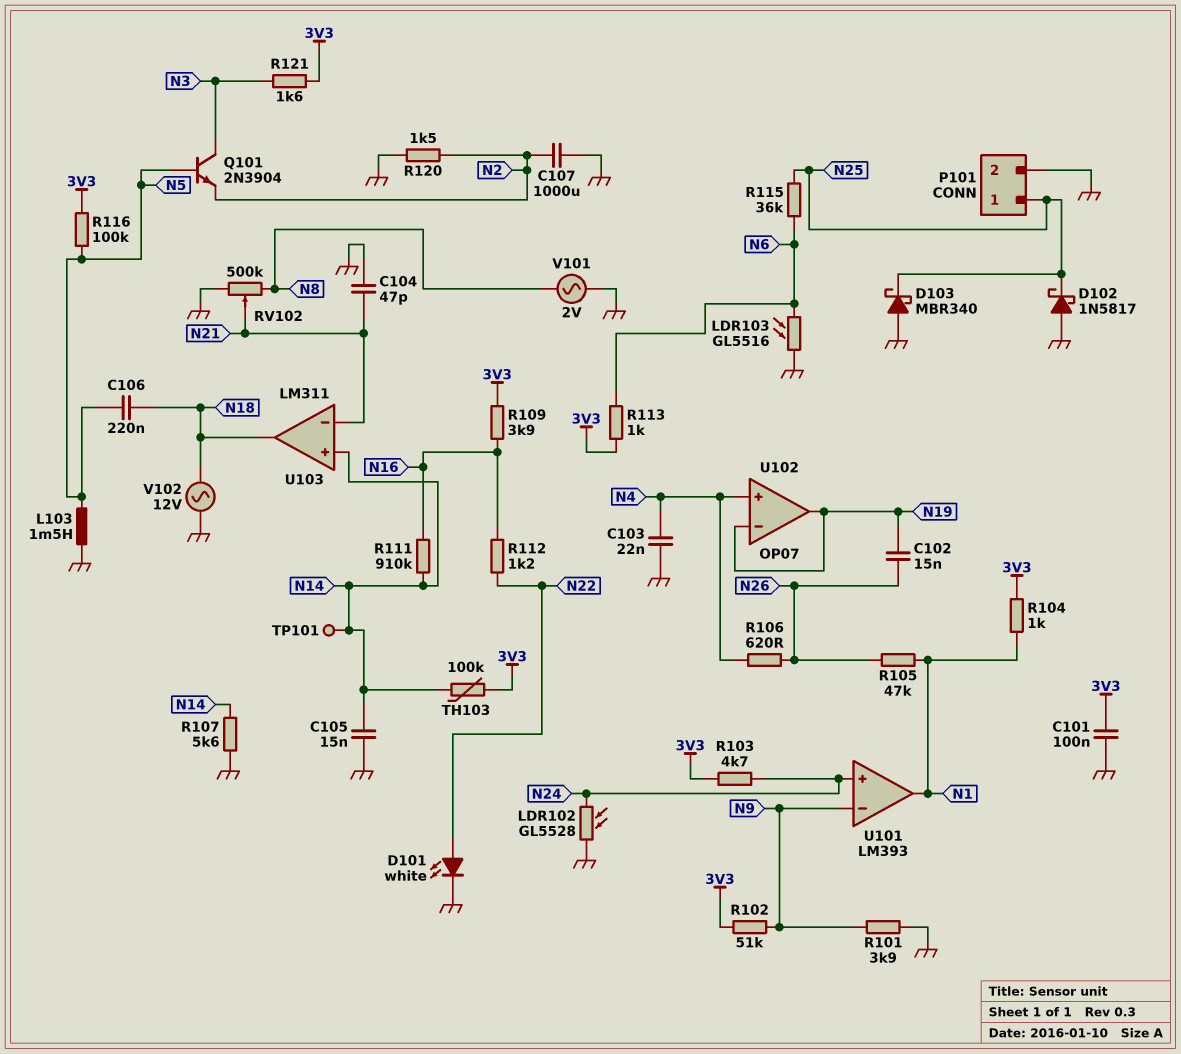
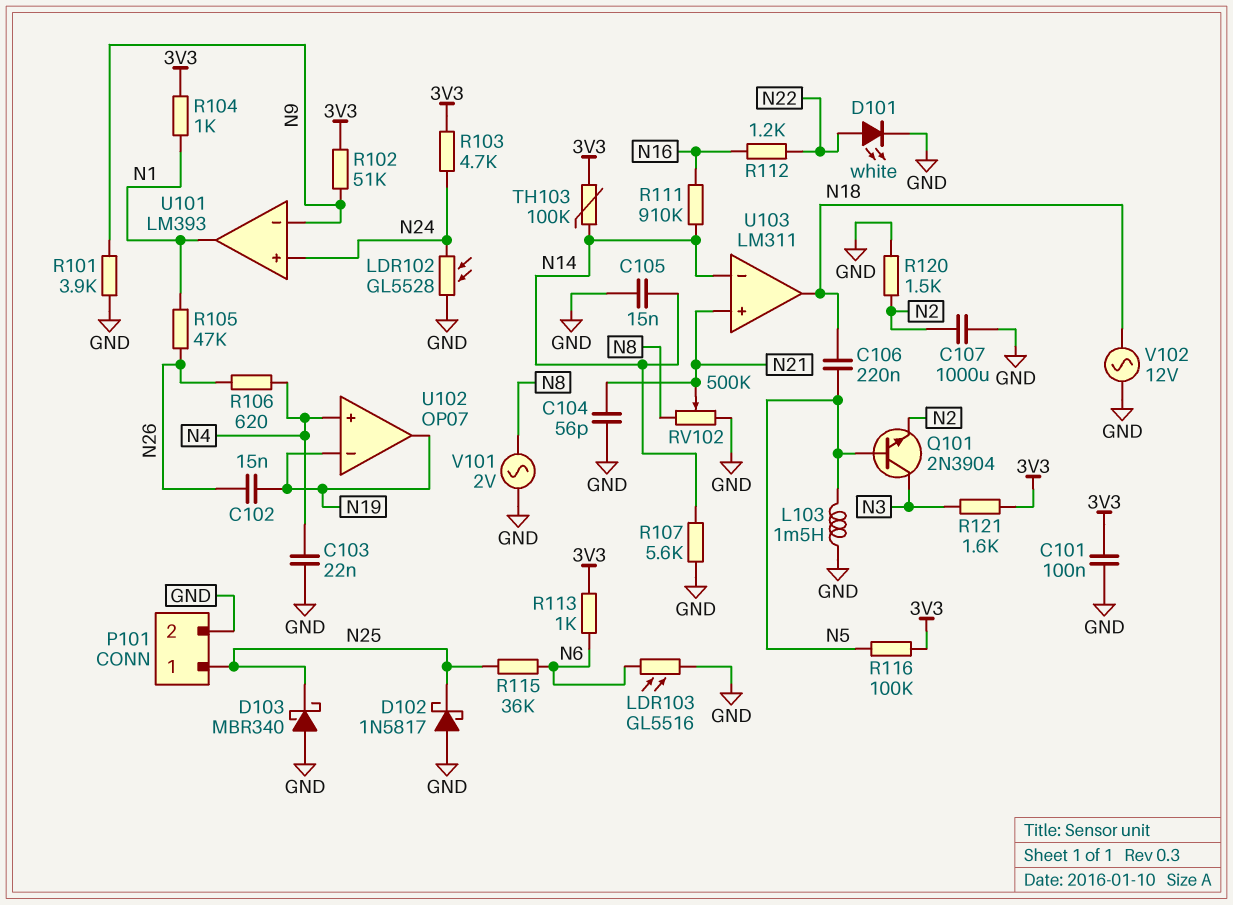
C104: 47pF (GND, N21) -> 56pF (GND, N21)
R109: 3.9k (3V3, N16) -> none
TP101: test point (N14) -> none
U103 pin in+: N14 -> N21
U103 pin in-: N21 -> N14

